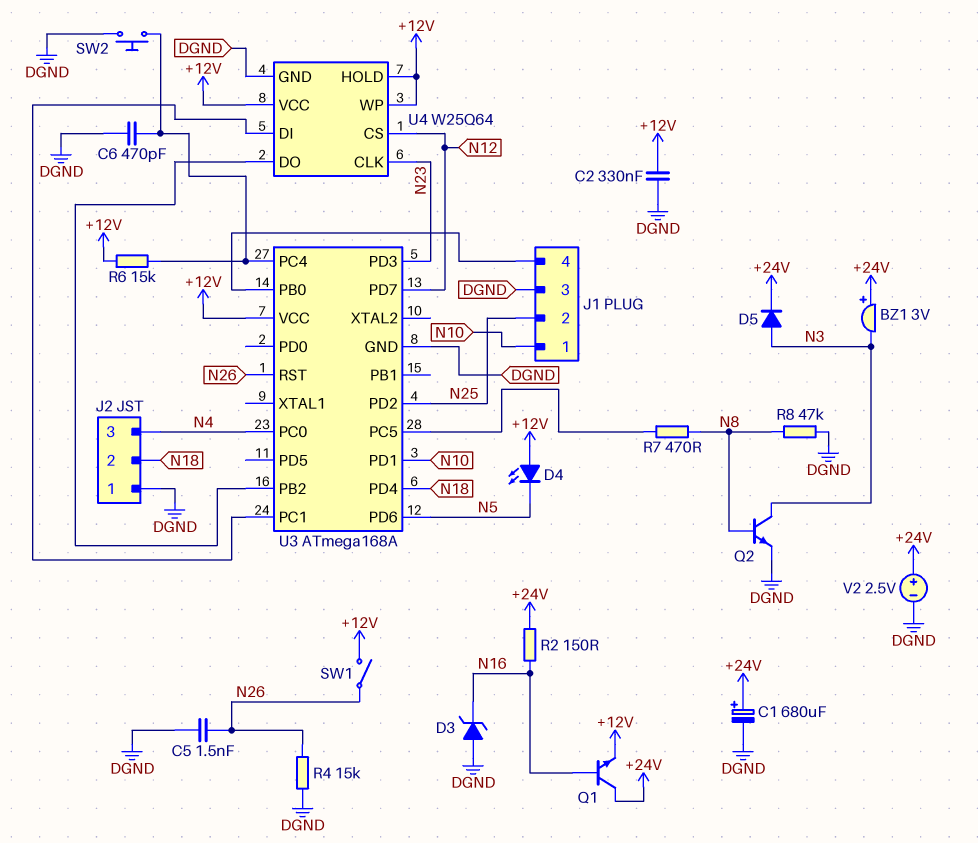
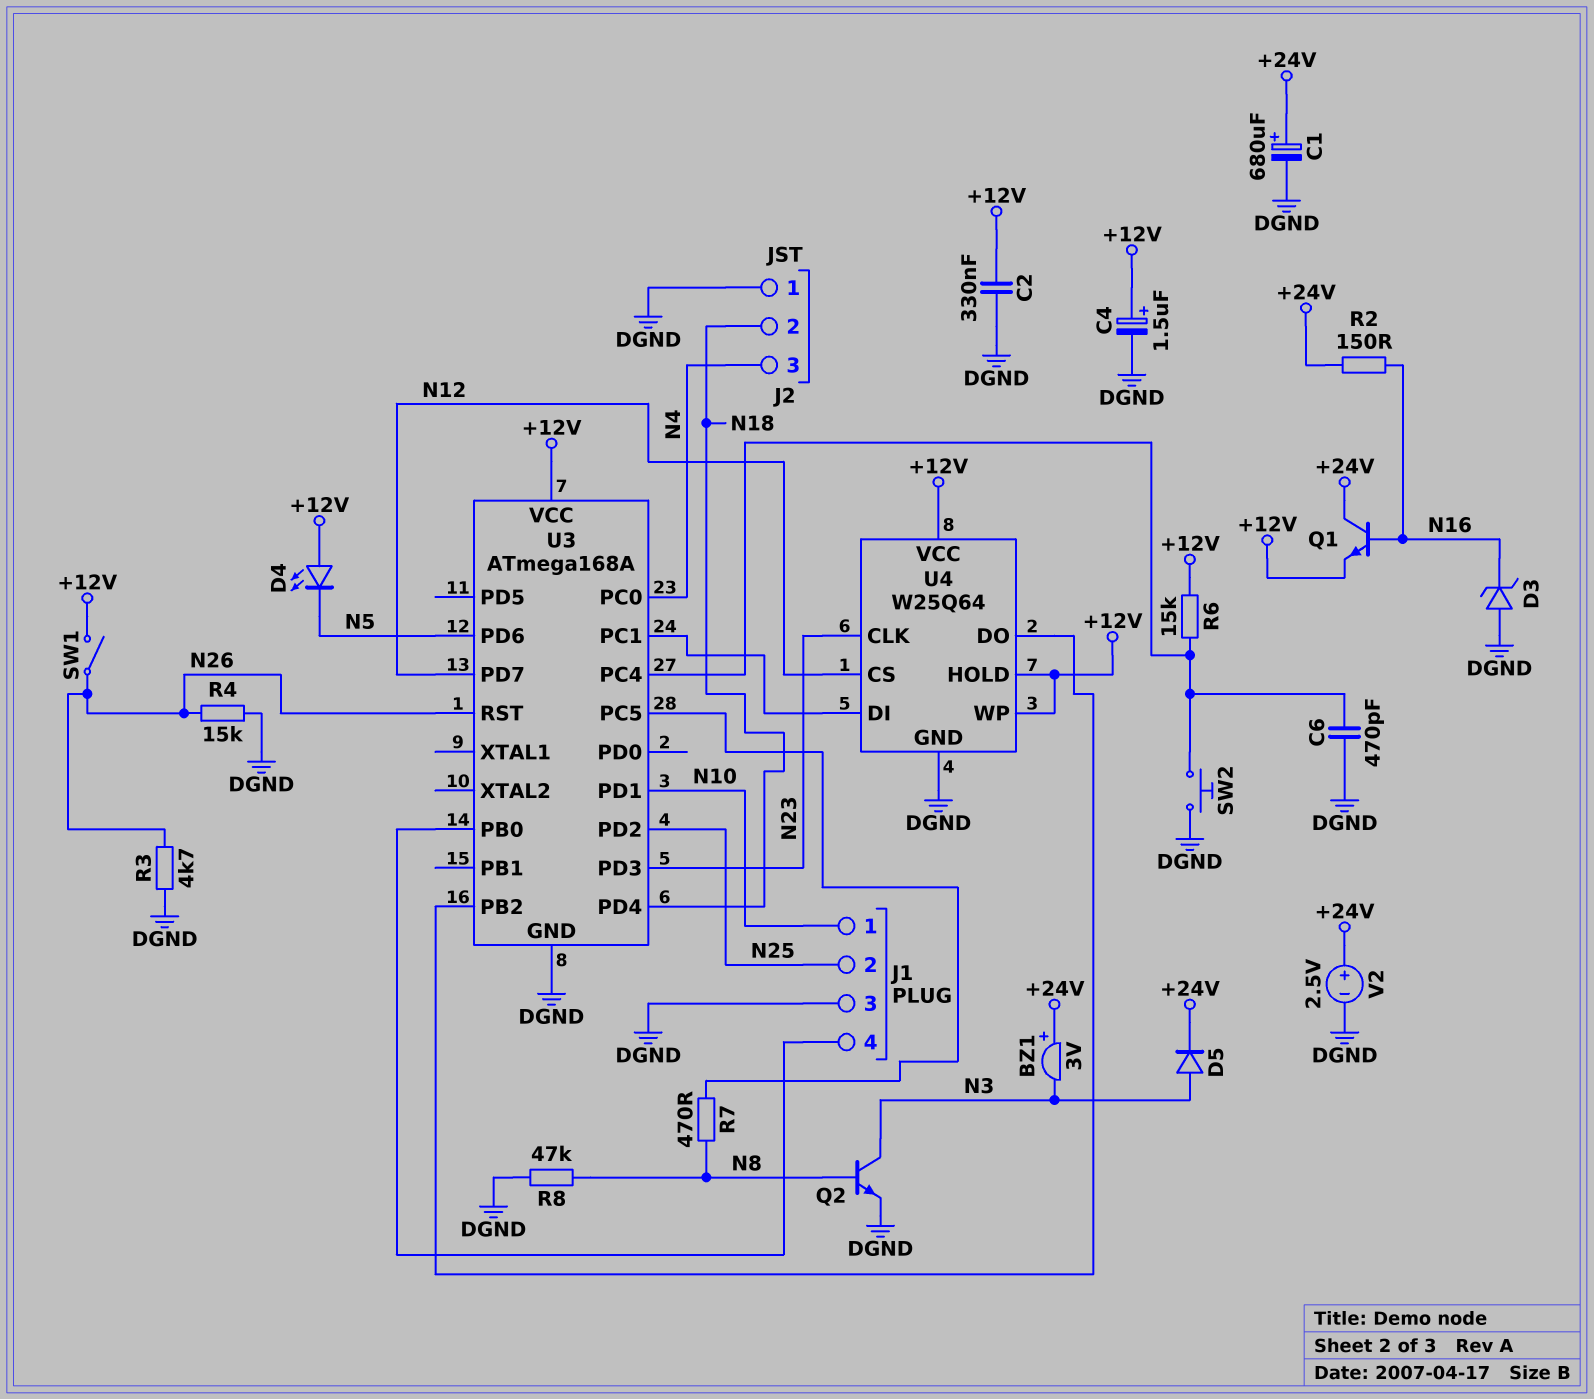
C4: none -> 1.5uF (plus +12V, minus DGND)
C5: 1.5nF (DGND, N26) -> none
R3: none -> 4.7k (DGND, N26)

